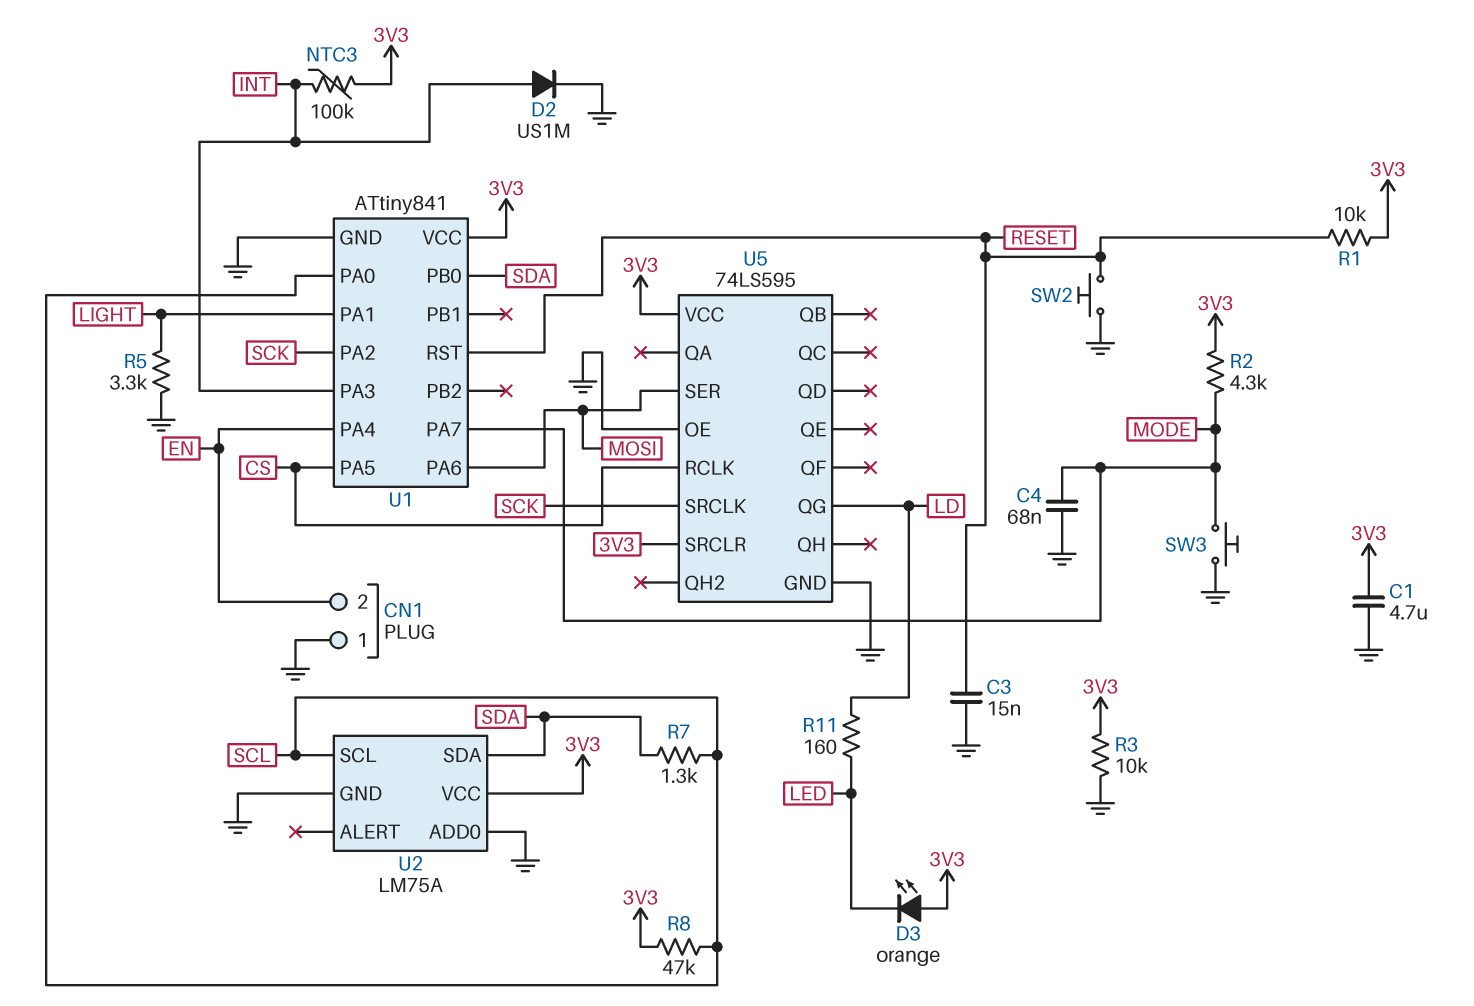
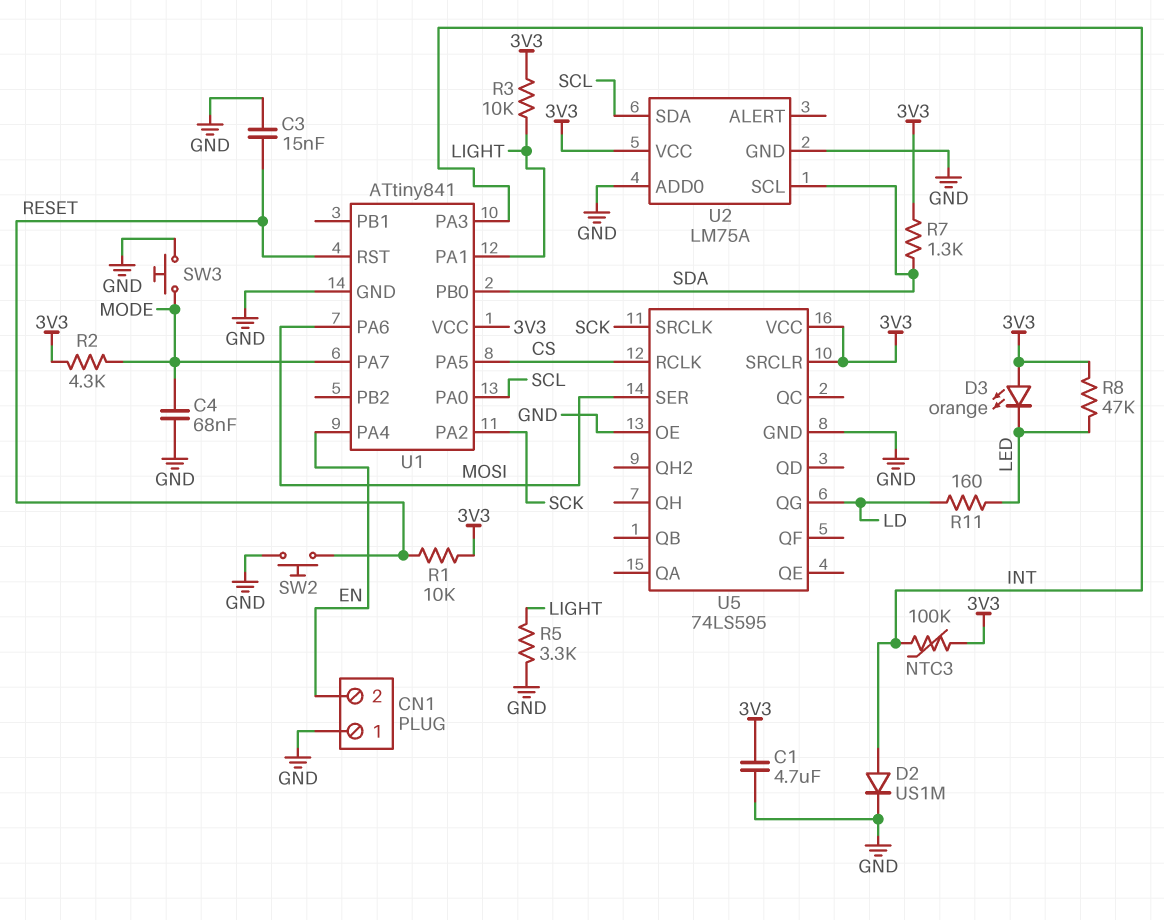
R3: 10k (3V3, GND) -> 10k (3V3, LIGHT)
R7: 1.3k (SCL, SDA) -> 1.3k (3V3, SDA)
R8: 47k (3V3, SCL) -> 47k (3V3, LED)
U2 pin SCL: SCL -> SDA
U2 pin SDA: SDA -> SCL

